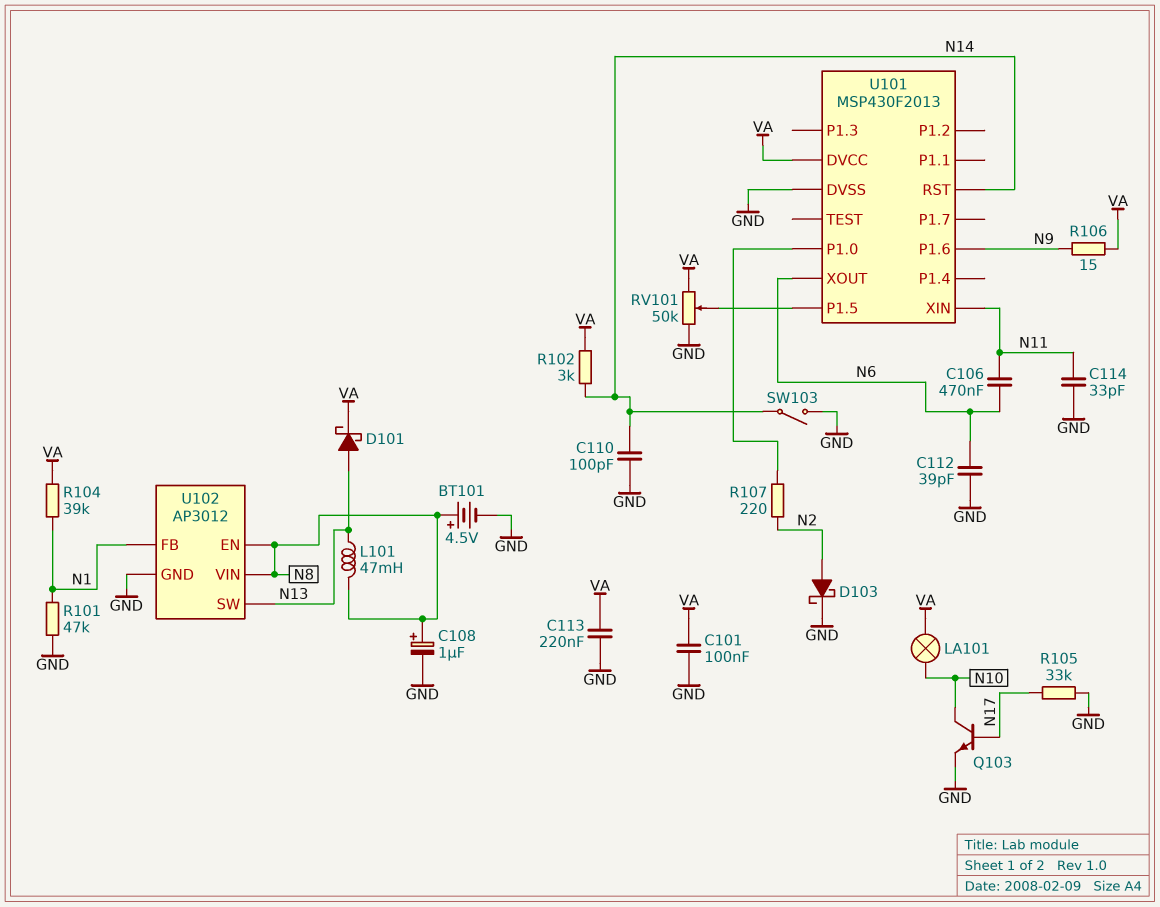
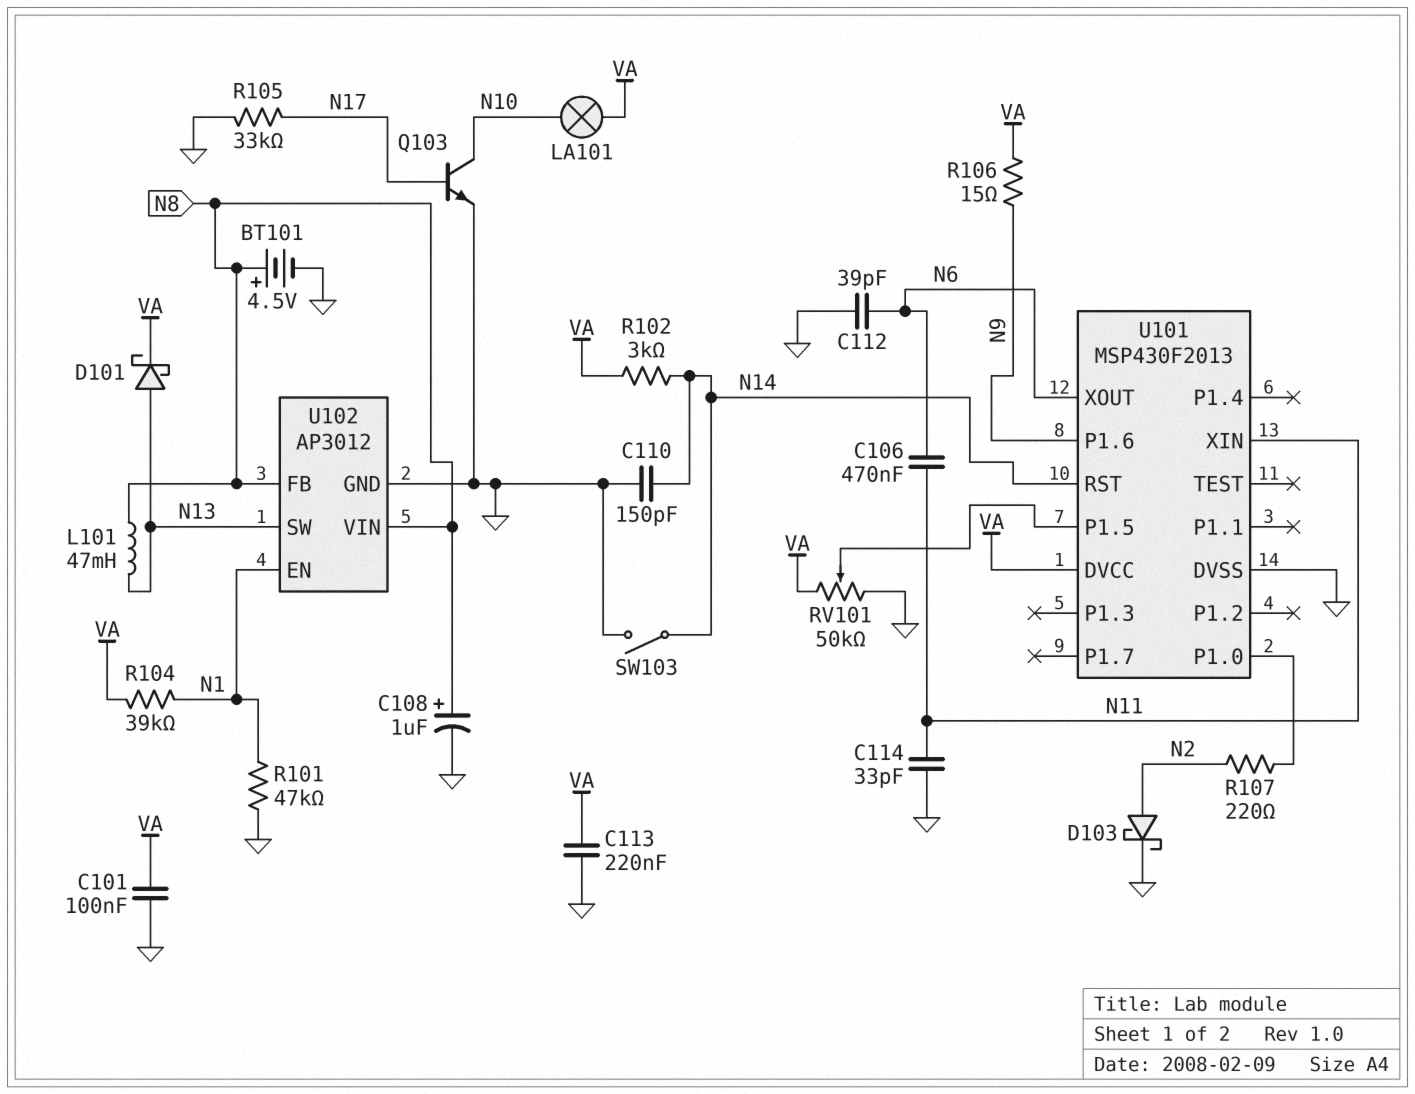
C110: 100pF (GND, N14) -> 150pF (GND, N14)
U102 pin EN: N8 -> N1
U102 pin FB: N1 -> N8

